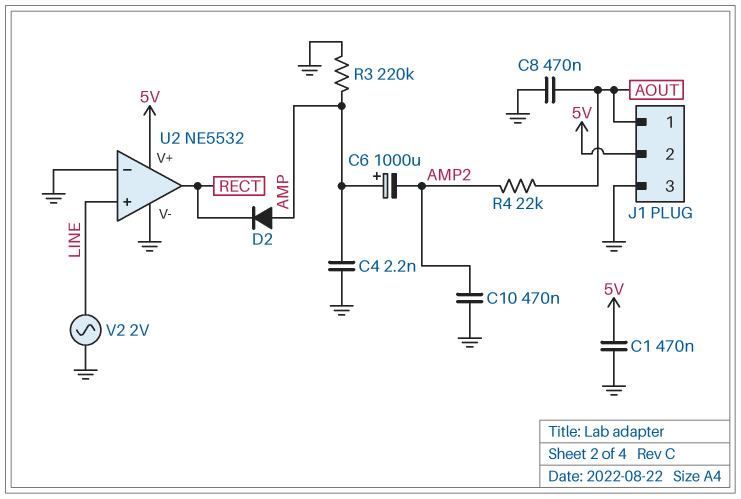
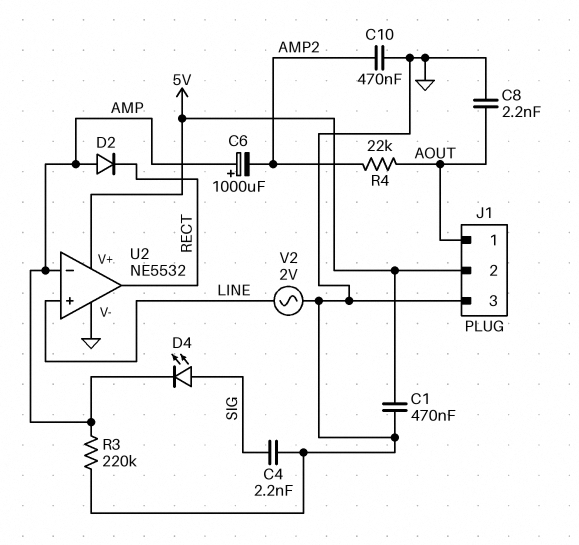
C4: 2.2nF (AMP, GND) -> 2.2nF (GND, SIG)
C8: 470nF (AOUT, GND) -> 2.2nF (AOUT, GND)
D4: none -> LED (A SIG, K AMP)
U2 pin in-: GND -> AMP

